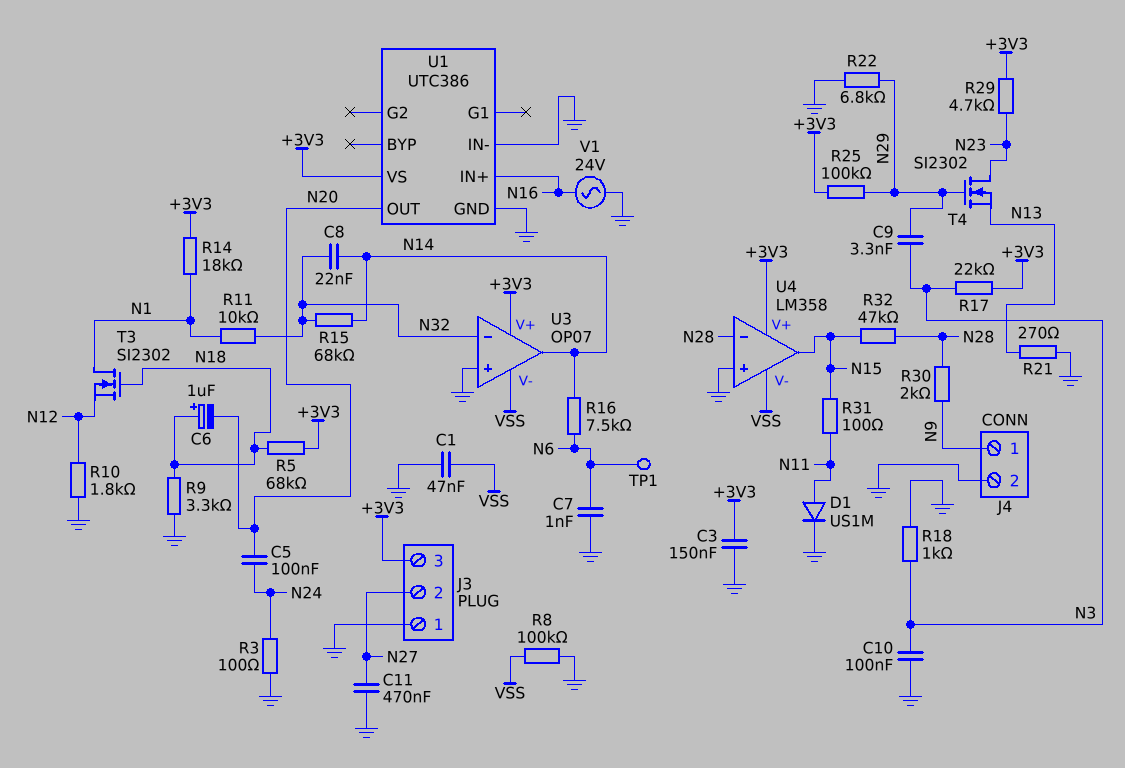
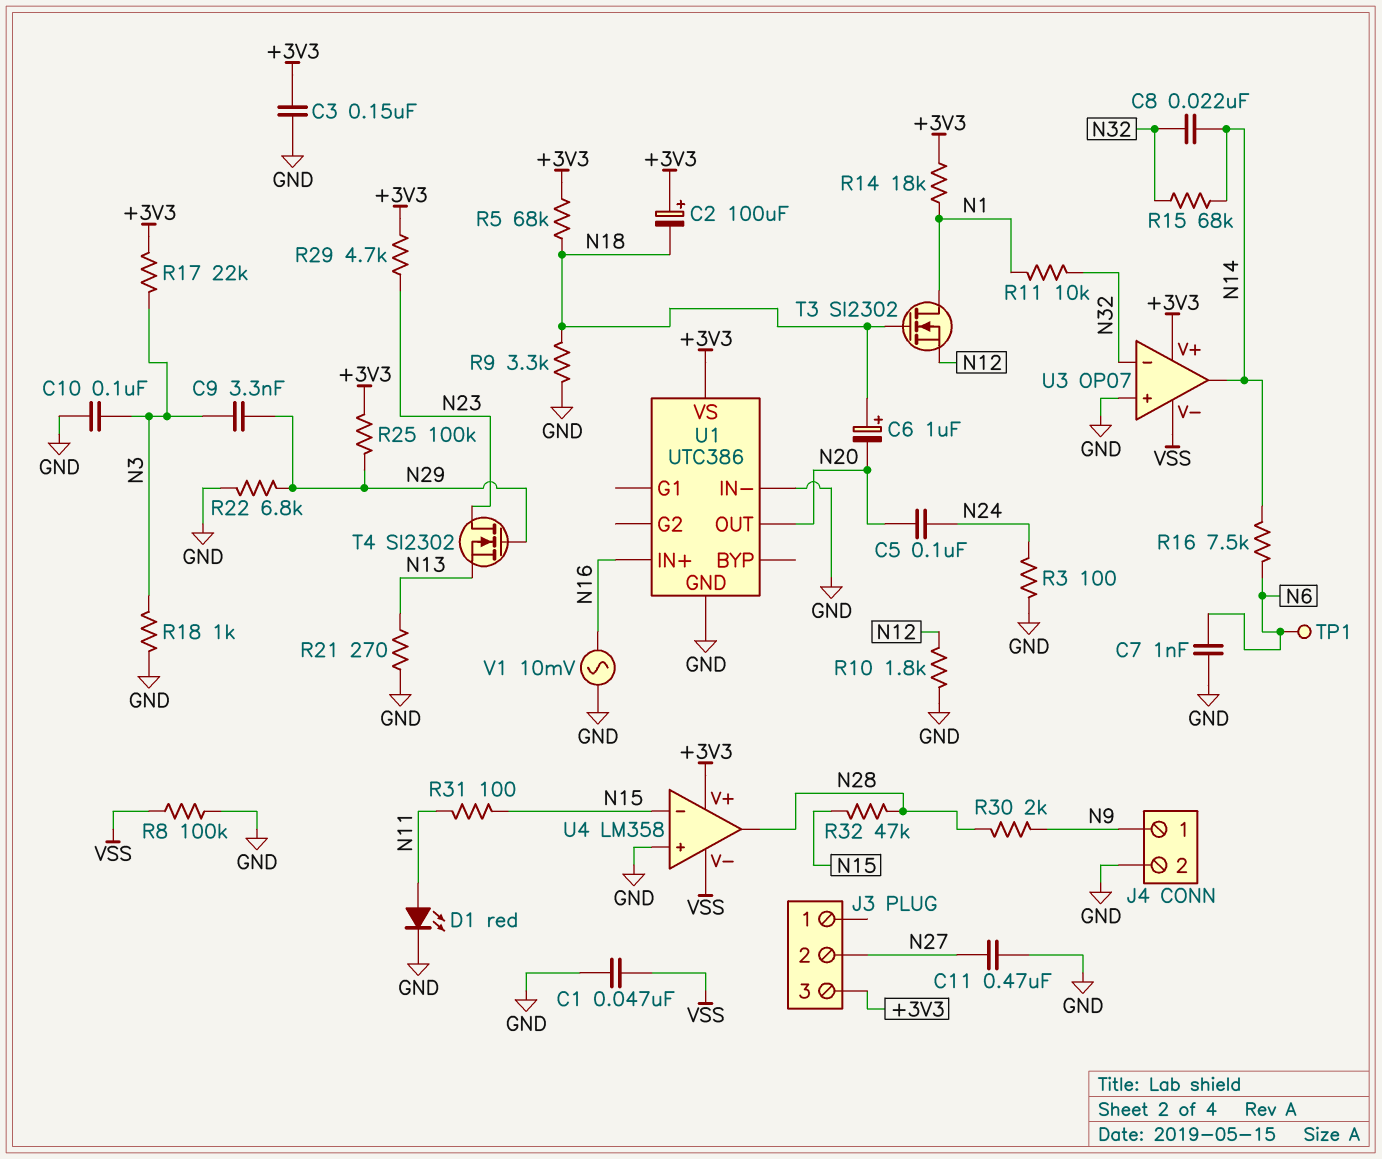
C2: none -> 100uF (plus +3V3, minus N18)
D1: diode US1M (A N11, K GND) -> LED red (A N11, K GND)
J3 pin 1: GND -> none
U4 pin in-: N28 -> N15
U4 pin out: N15 -> N28
V1: AC 24V (GND, N16) -> AC 10mV (GND, N16)

